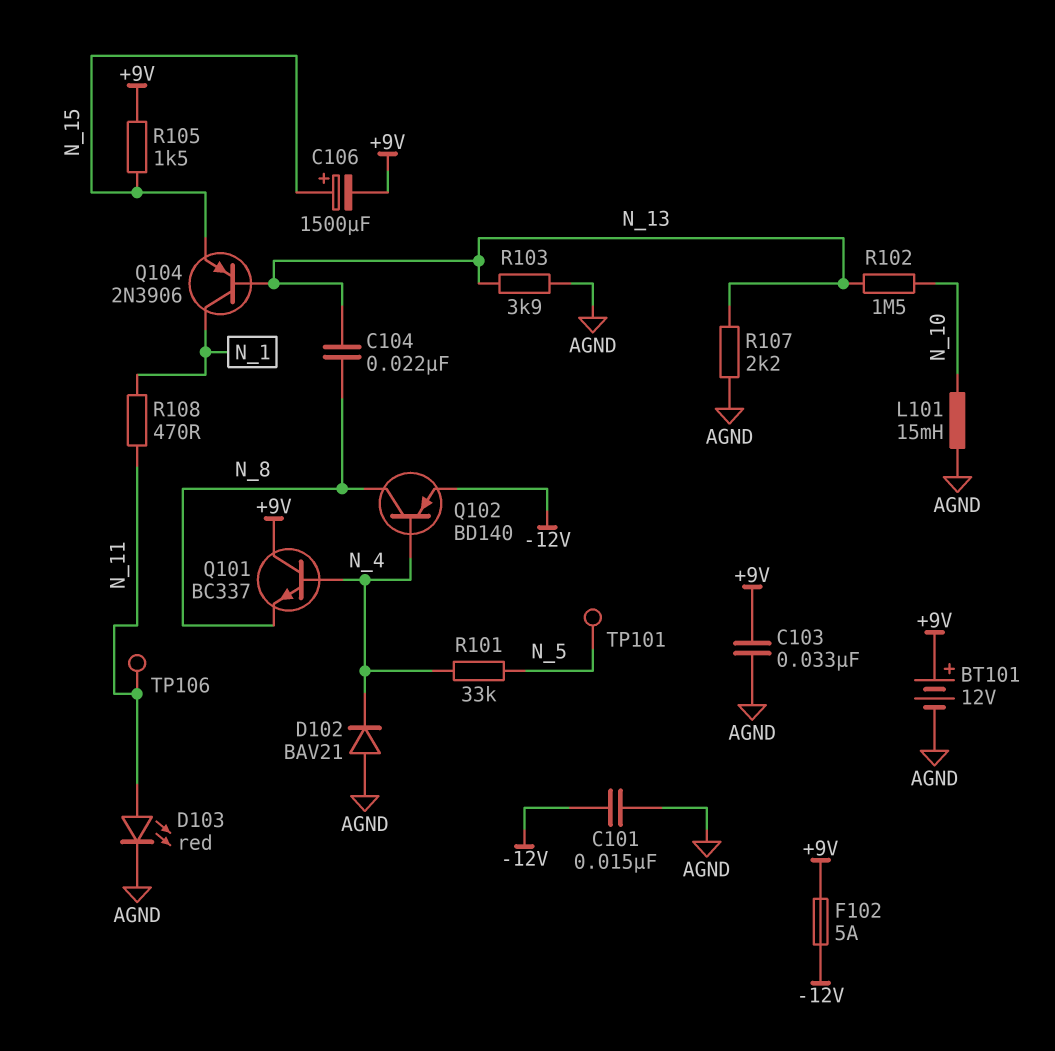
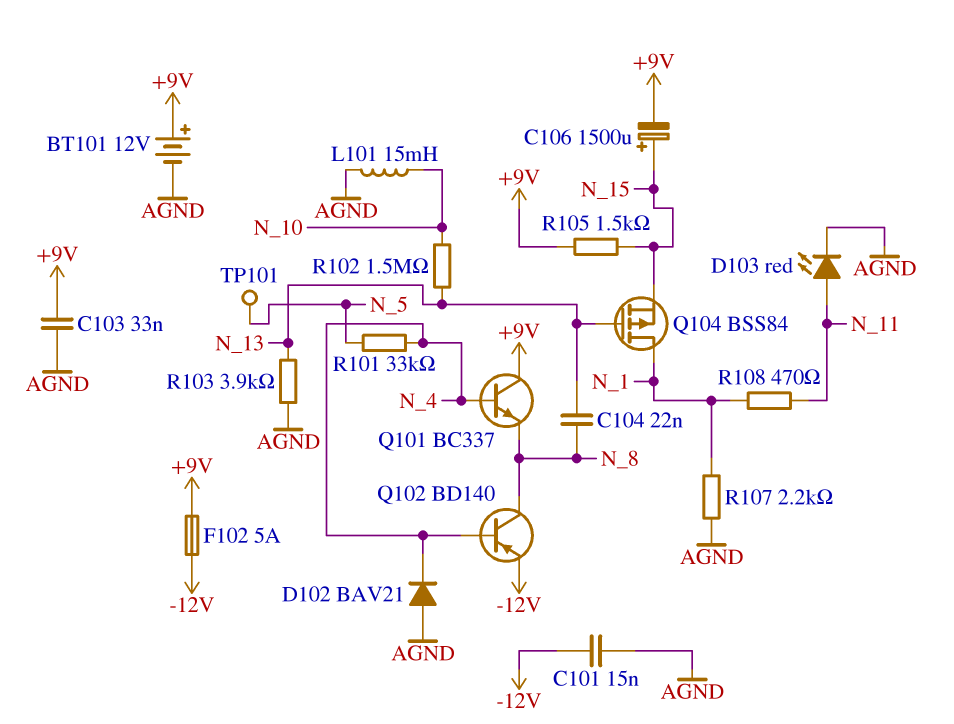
Q104: PNP 2N3906 (B N_13, C N_1, E N_15) -> PMOS BSS84 (G N_13, D N_1, S N_15)
R107: 2.2k (AGND, N_13) -> 2.2k (AGND, N_1)
TP106: test point (N_11) -> none

